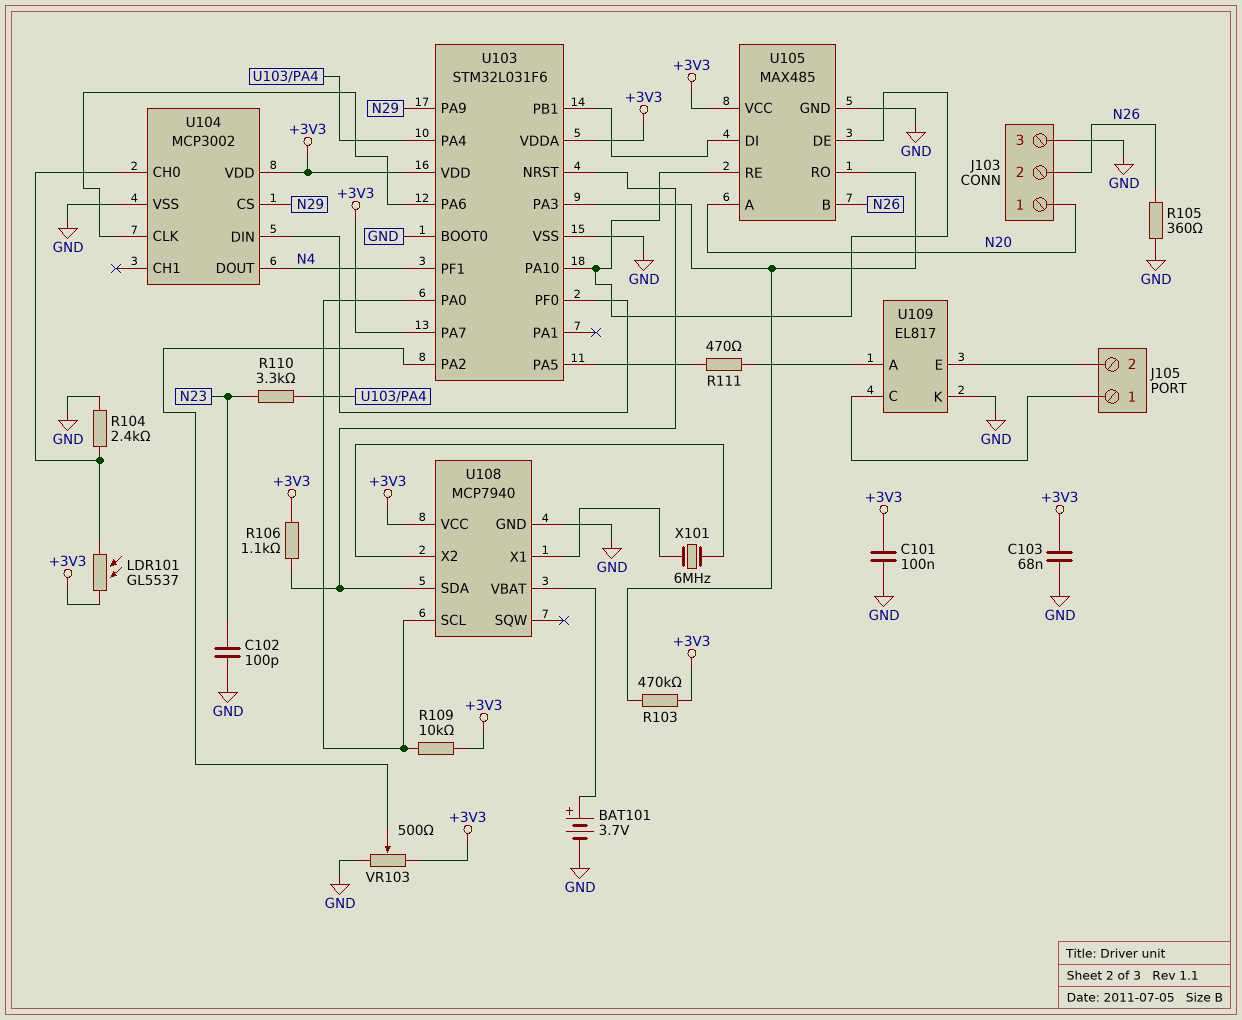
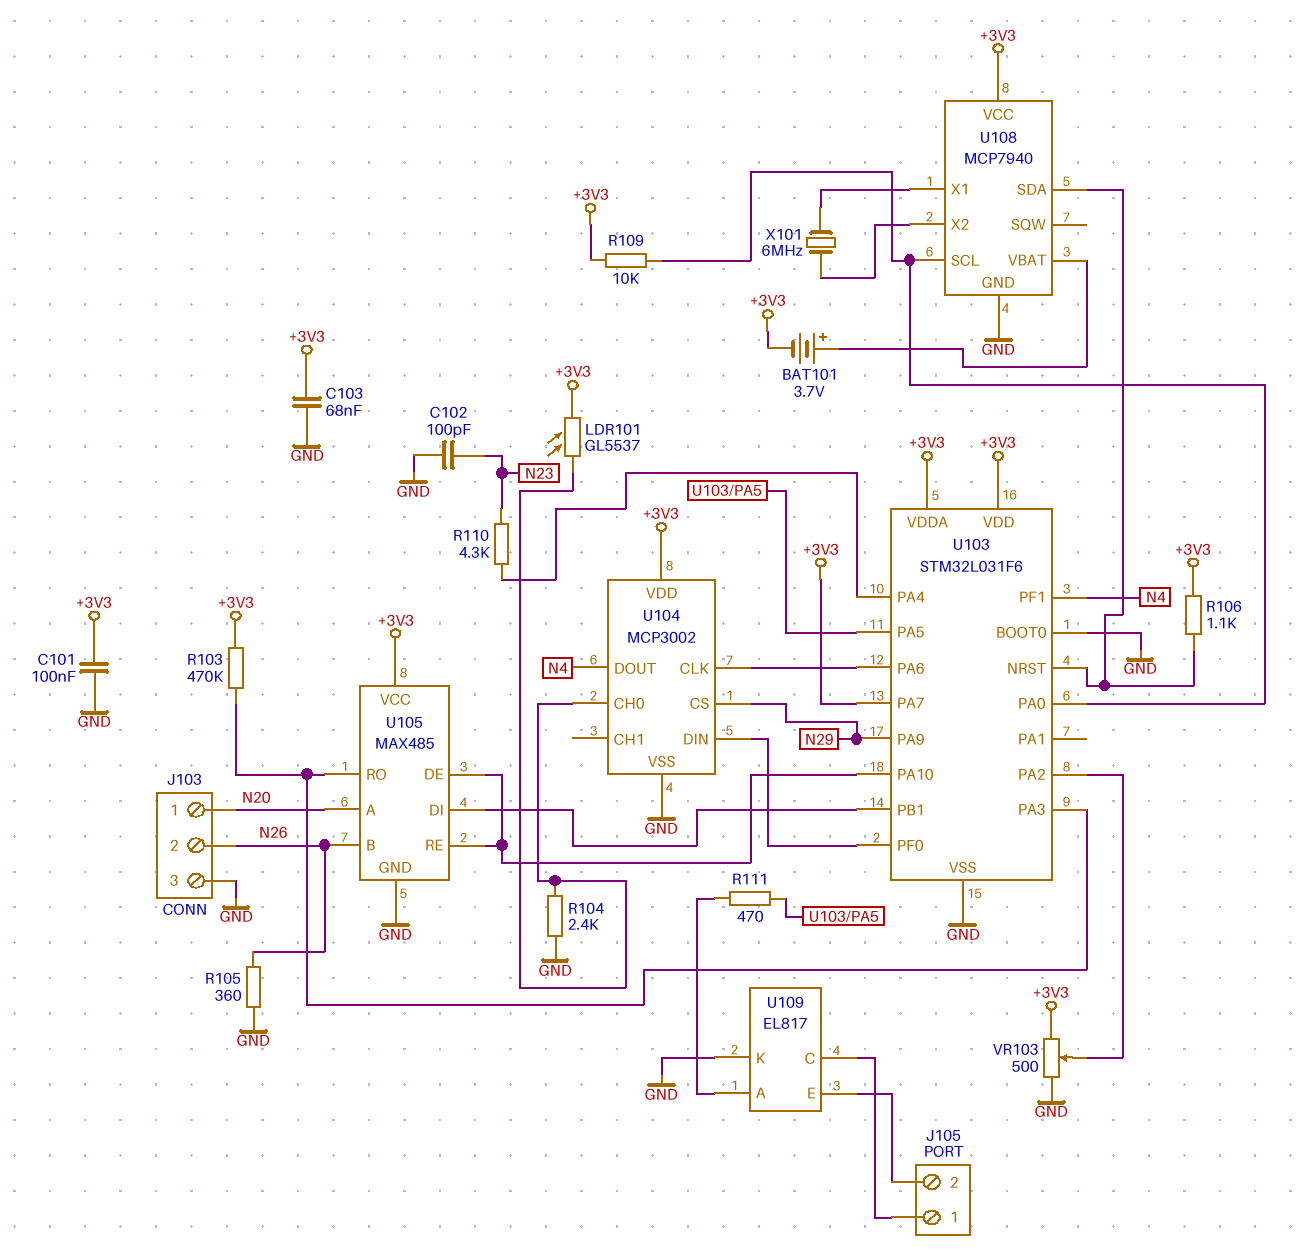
BAT101: 3.7V (plus U108/VBAT, minus GND) -> 3.7V (plus U108/VBAT, minus +3V3)
R110: 3.3k (N23, U103/PA4) -> 4.3k (N23, U103/PA4)

